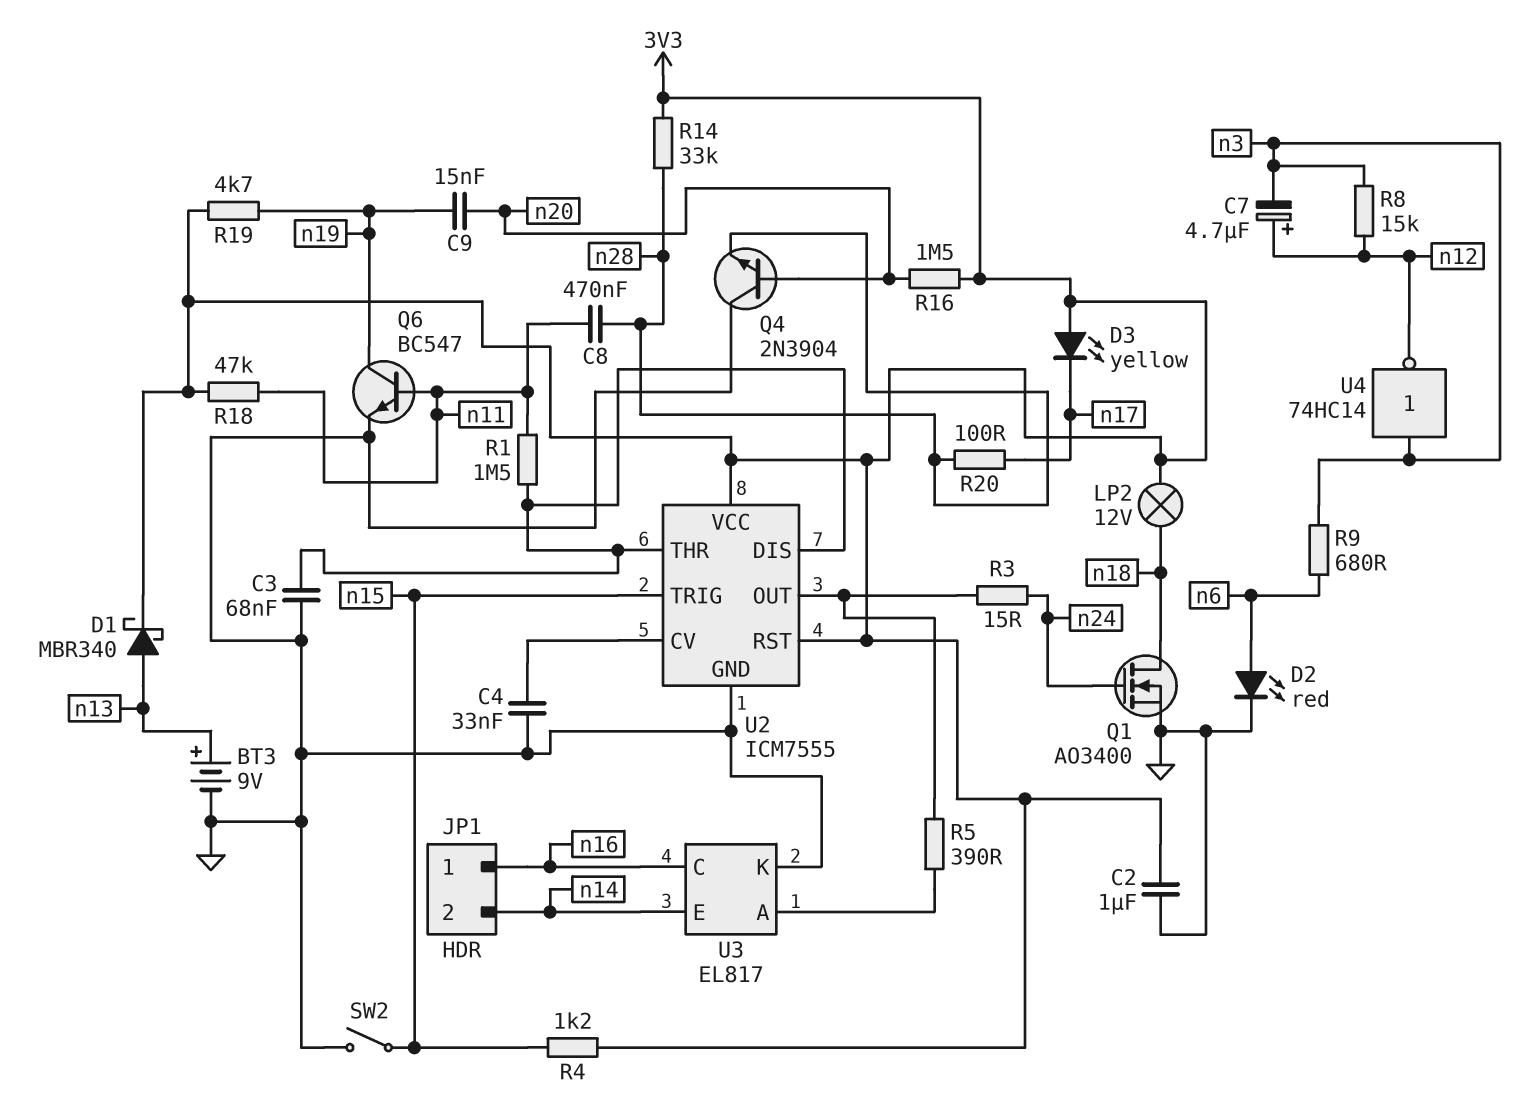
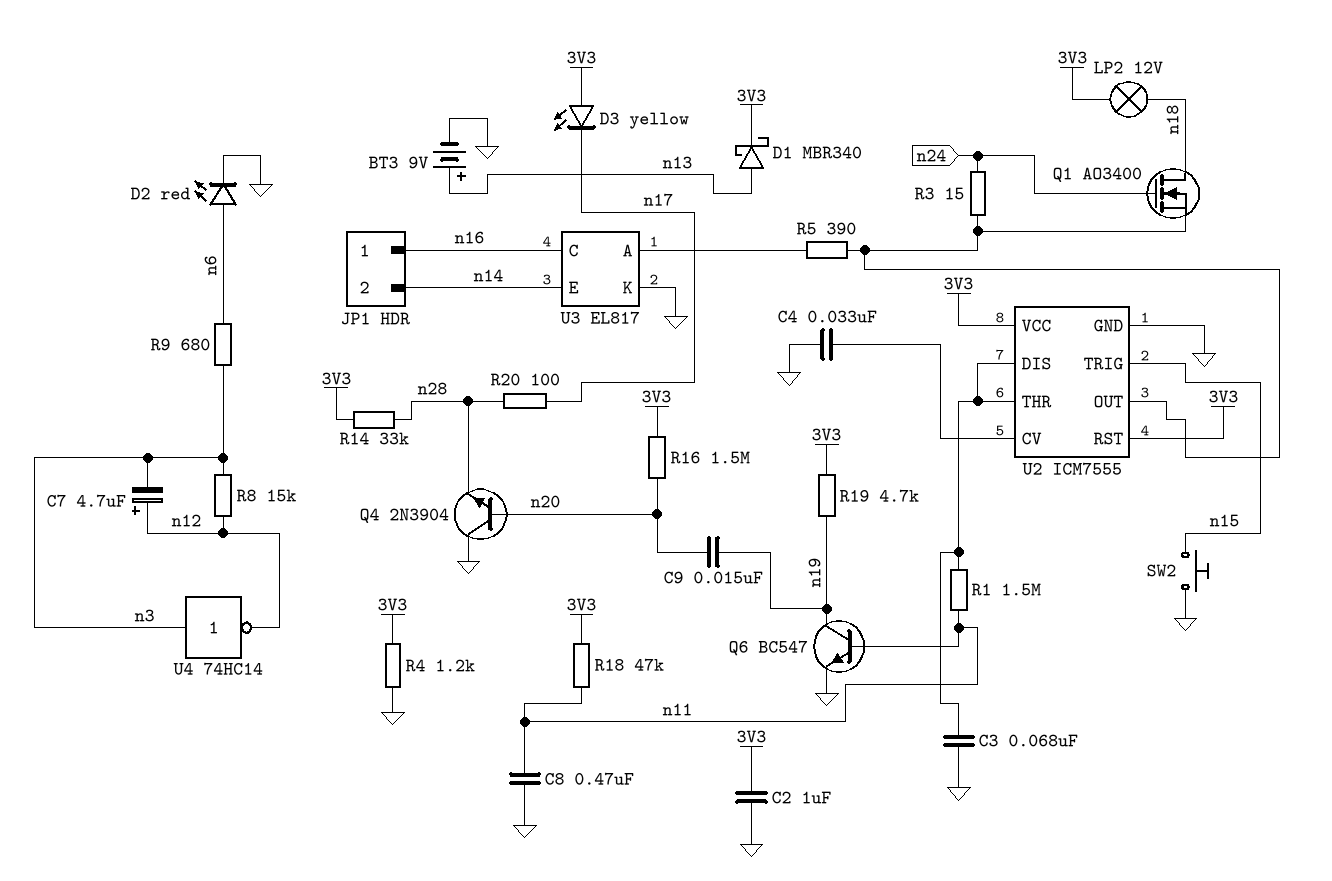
C8: 470nF (n11, n28) -> 470nF (GND, n11)
Q1: NMOS AO3400 (G n24, D n18, S GND) -> NMOS AO3400 (G n24, D n18, S U2/OUT)
R4: 1.2k (3V3, n15) -> 1.2k (3V3, GND)
SW2: switch (GND, n15) -> button (GND, n15)

